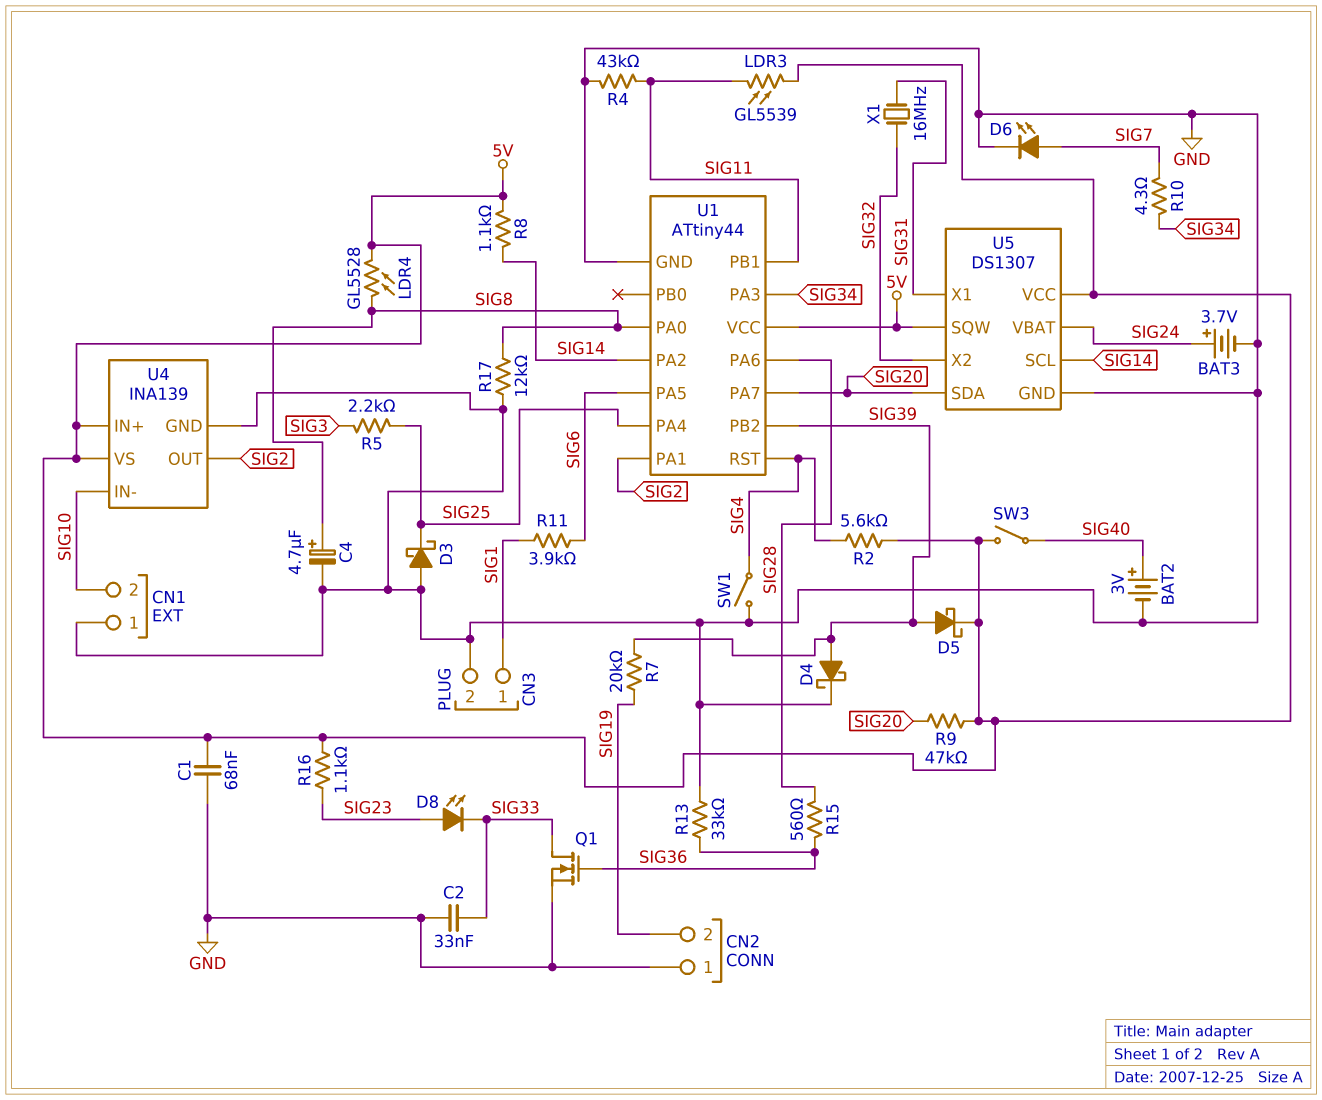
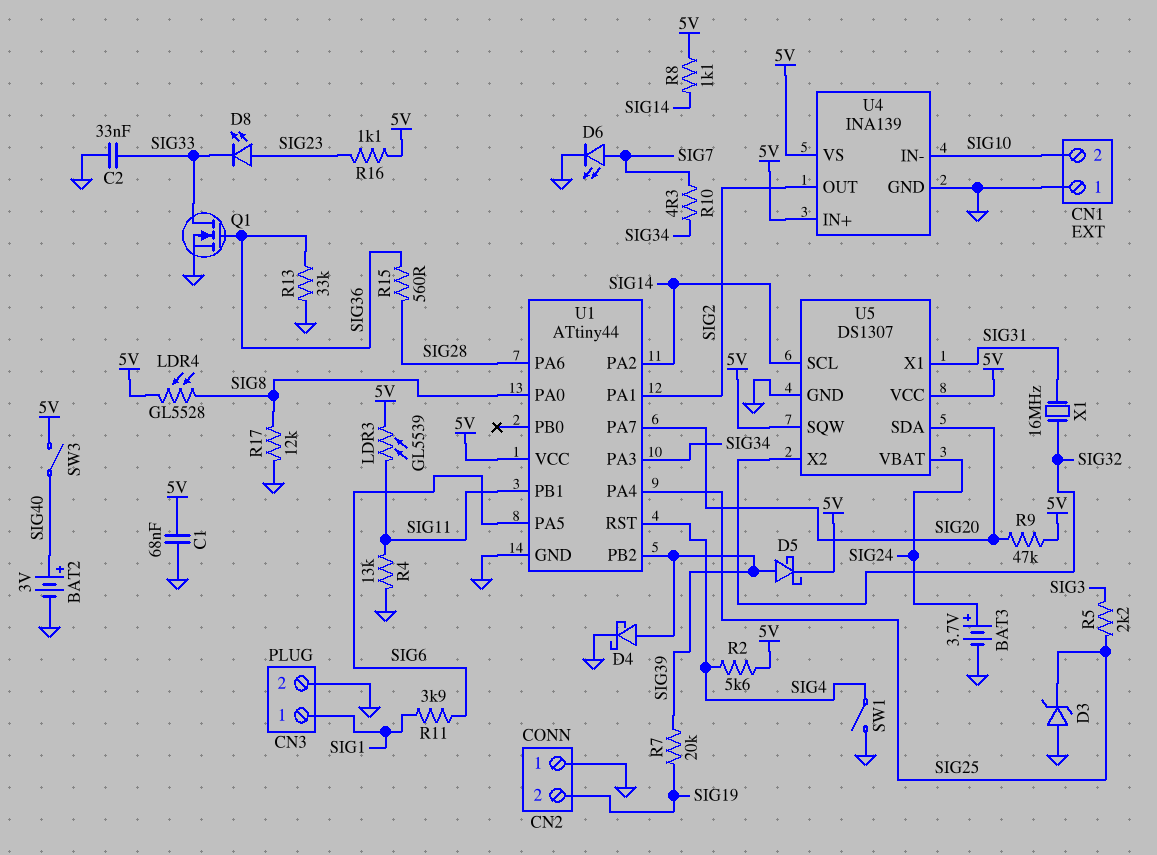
C4: 4.7uF (plus SIG8, minus GND) -> none
D3: schottky (A GND, K SIG25) -> zener (A GND, K SIG25)
R4: 43k (GND, SIG11) -> 13k (GND, SIG11)

